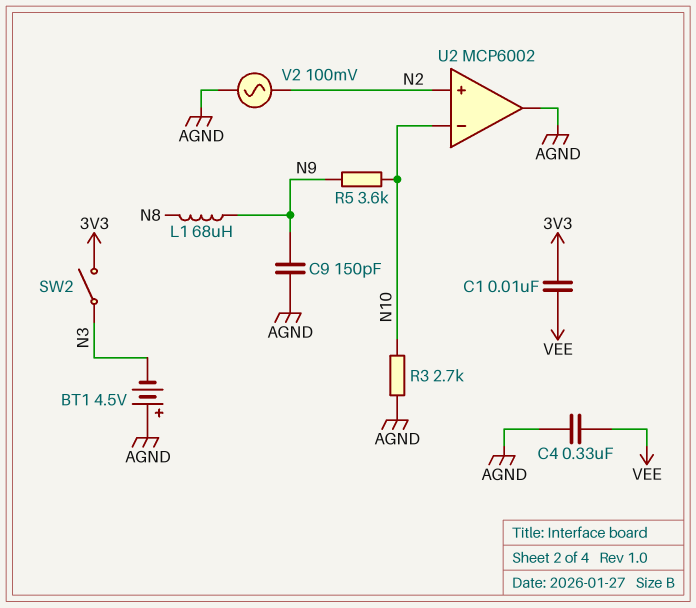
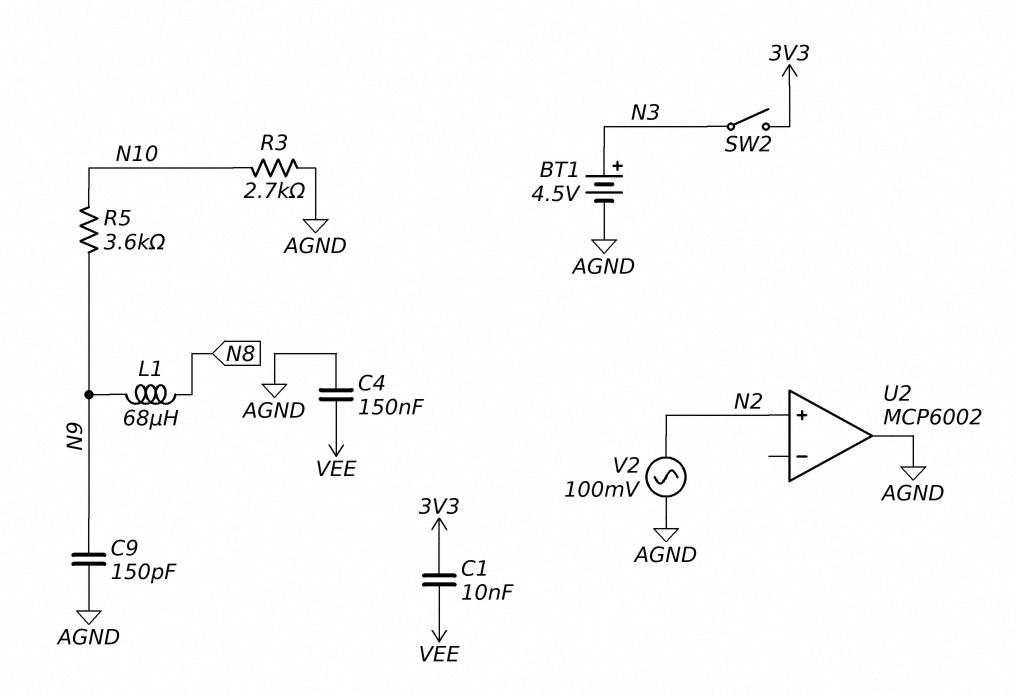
BT1: 4.5V (plus AGND, minus N3) -> 4.5V (plus N3, minus AGND)
C4: 330nF (AGND, VEE) -> 150nF (AGND, VEE)
U2 pin in-: N10 -> none

